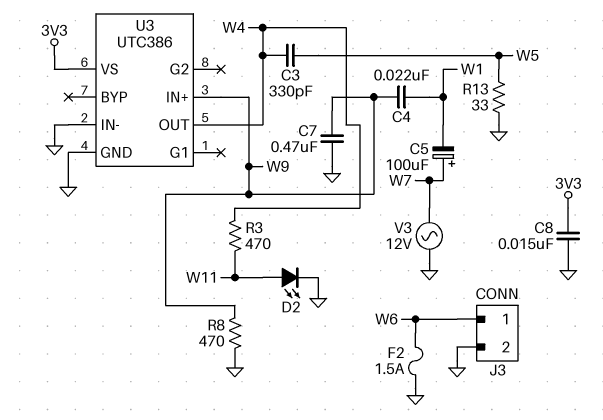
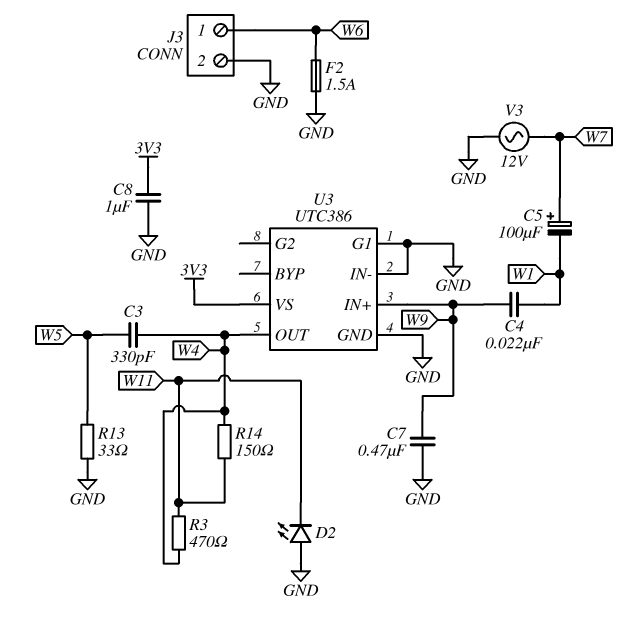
C8: 15nF (3V3, GND) -> 1uF (3V3, GND)
D2: LED (A W11, K GND) -> LED (A GND, K W11)
R8: 470 (GND, W9) -> none
R14: none -> 150 (W4, W11)
U3 pin G1: none -> GND

